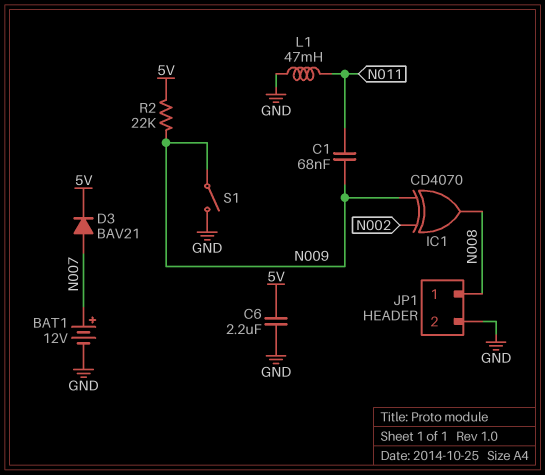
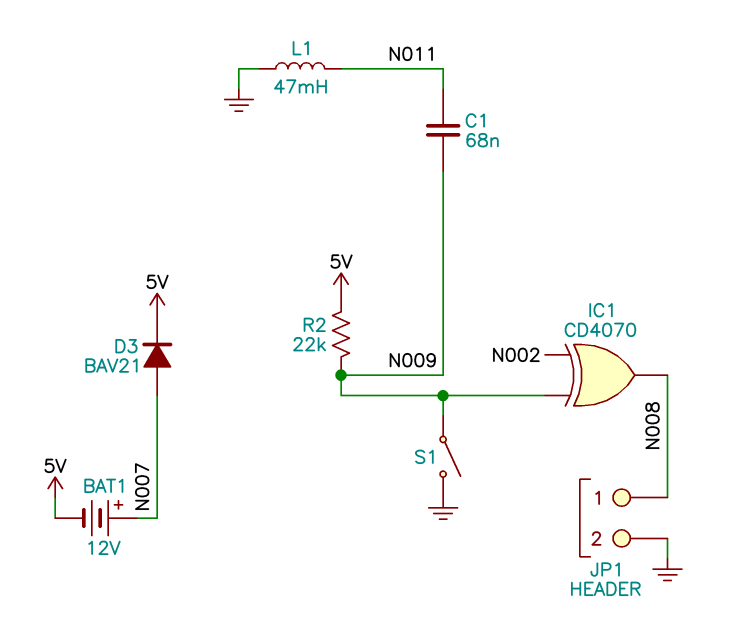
BAT1: 12V (plus N007, minus GND) -> 12V (plus N007, minus 5V)
C6: 2.2uF (5V, GND) -> none

